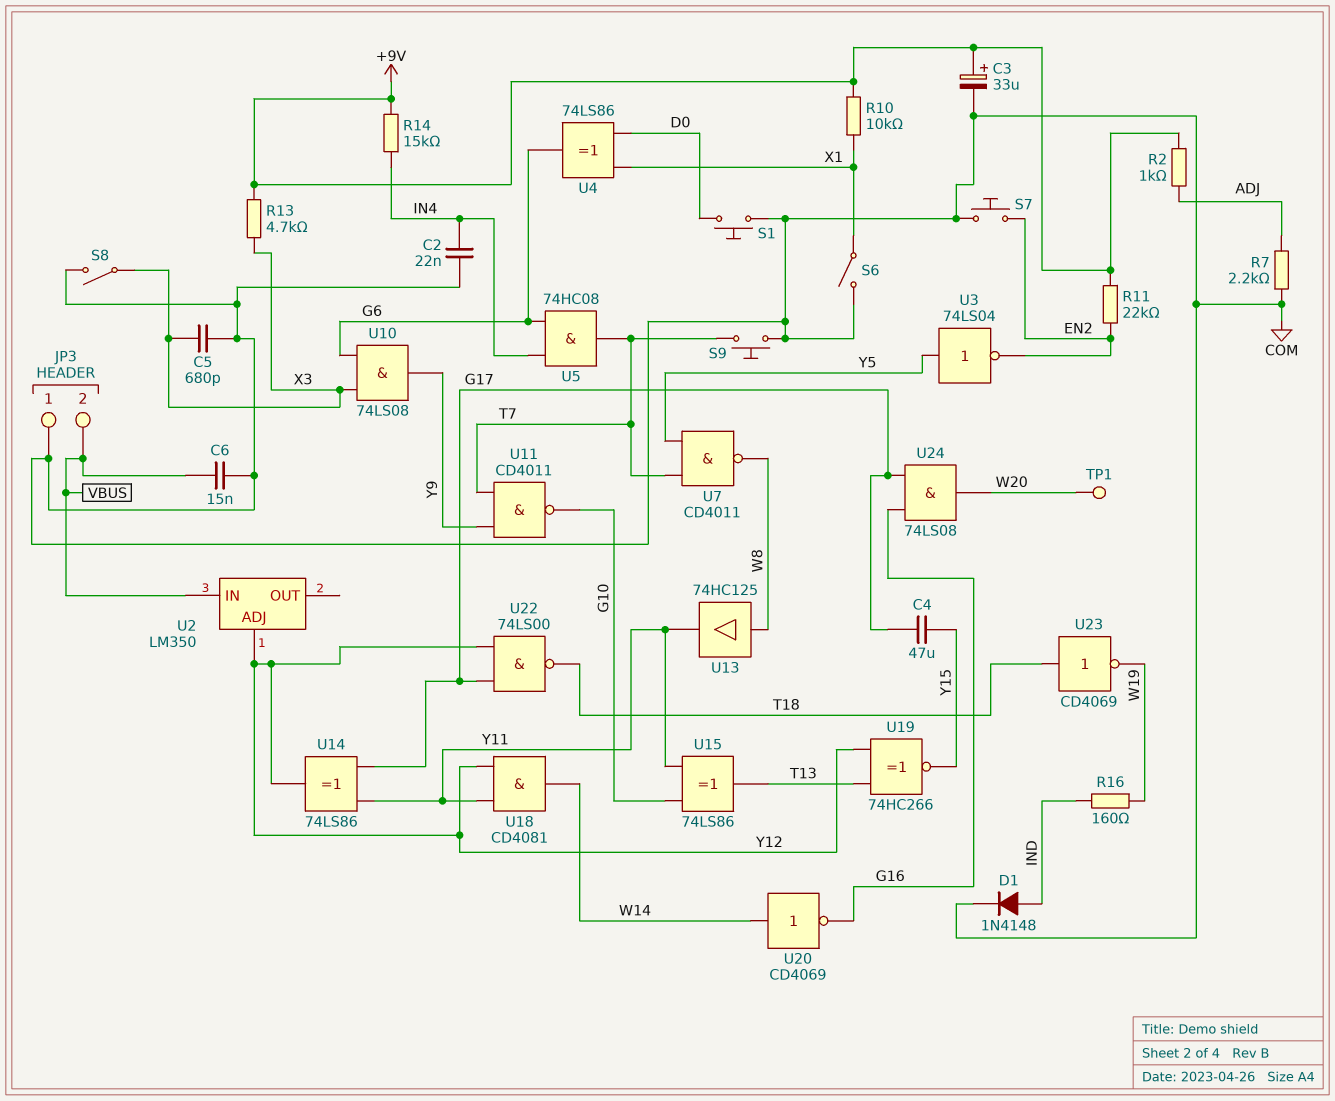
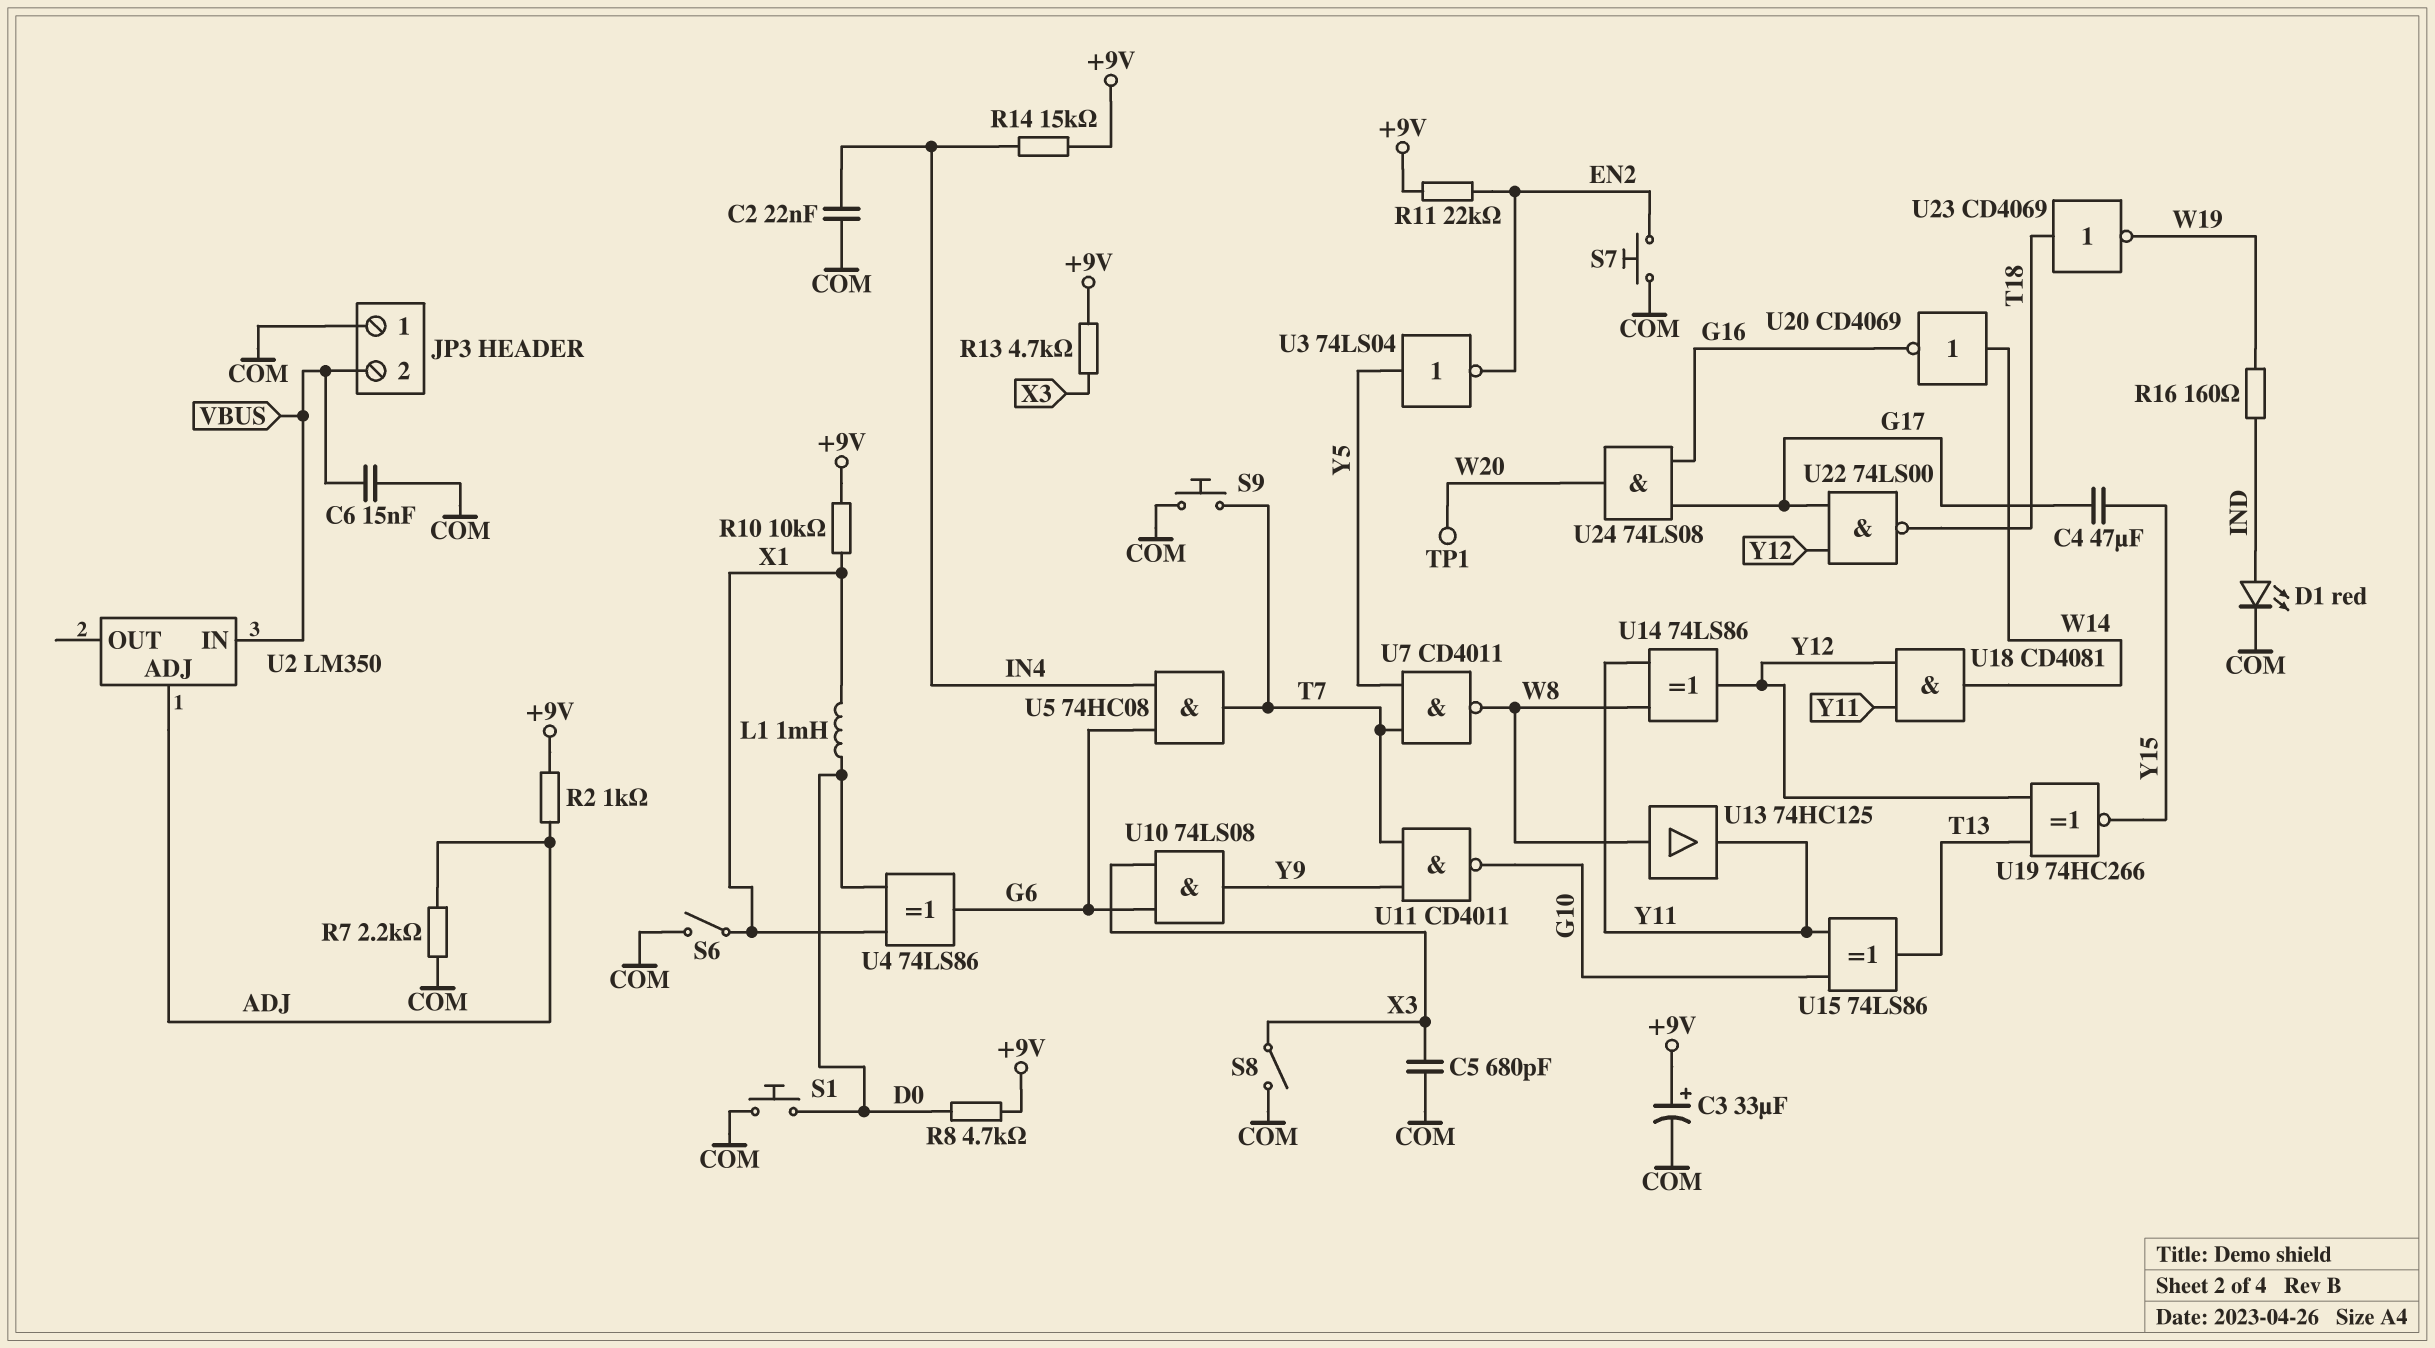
D1: diode 1N4148 (A IND, K COM) -> LED red (A IND, K COM)
L1: none -> 1mH (D0, X1)
R8: none -> 4.7k (+9V, D0)
U2 pin ADJ: Y12 -> ADJ
U14: XOR 74LS86 (in G17, in Y11, out Y12) -> XOR 74LS86 (in W8, in Y11, out Y12)

